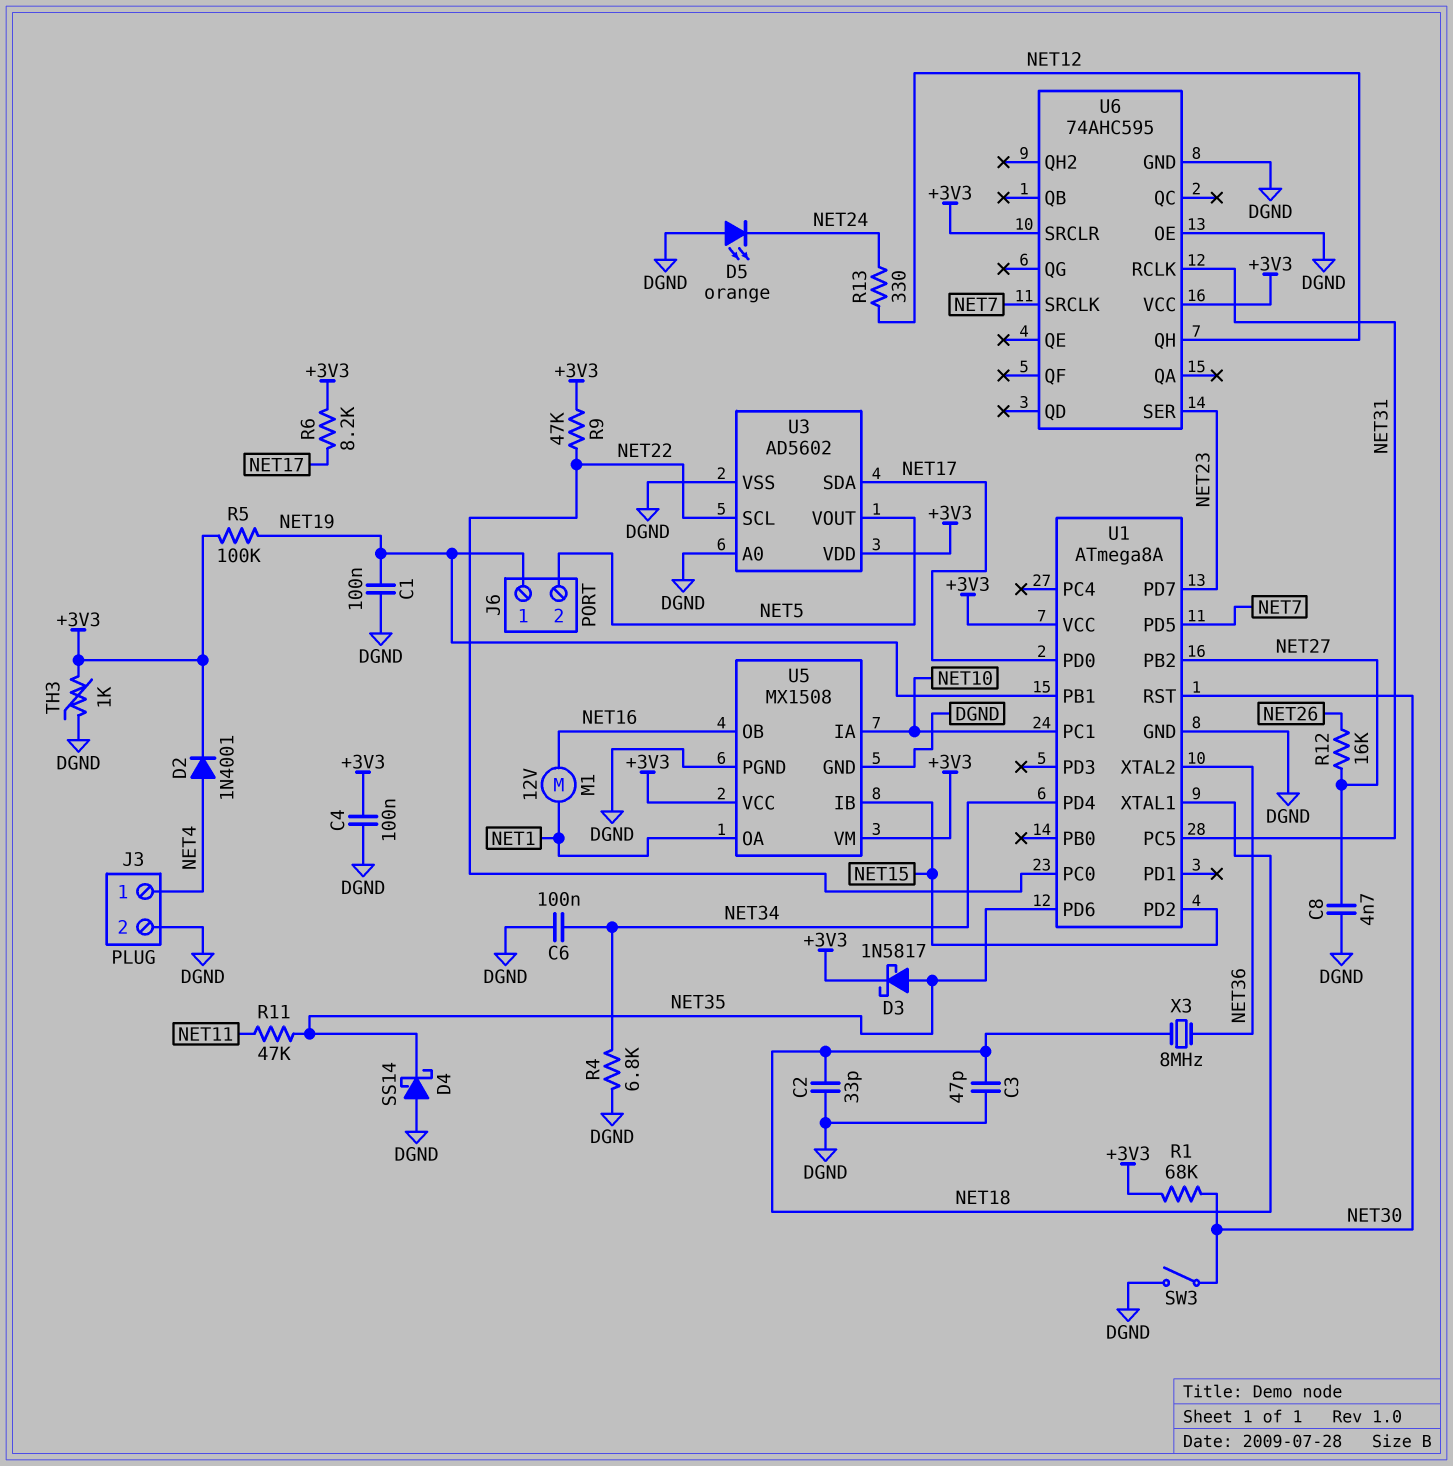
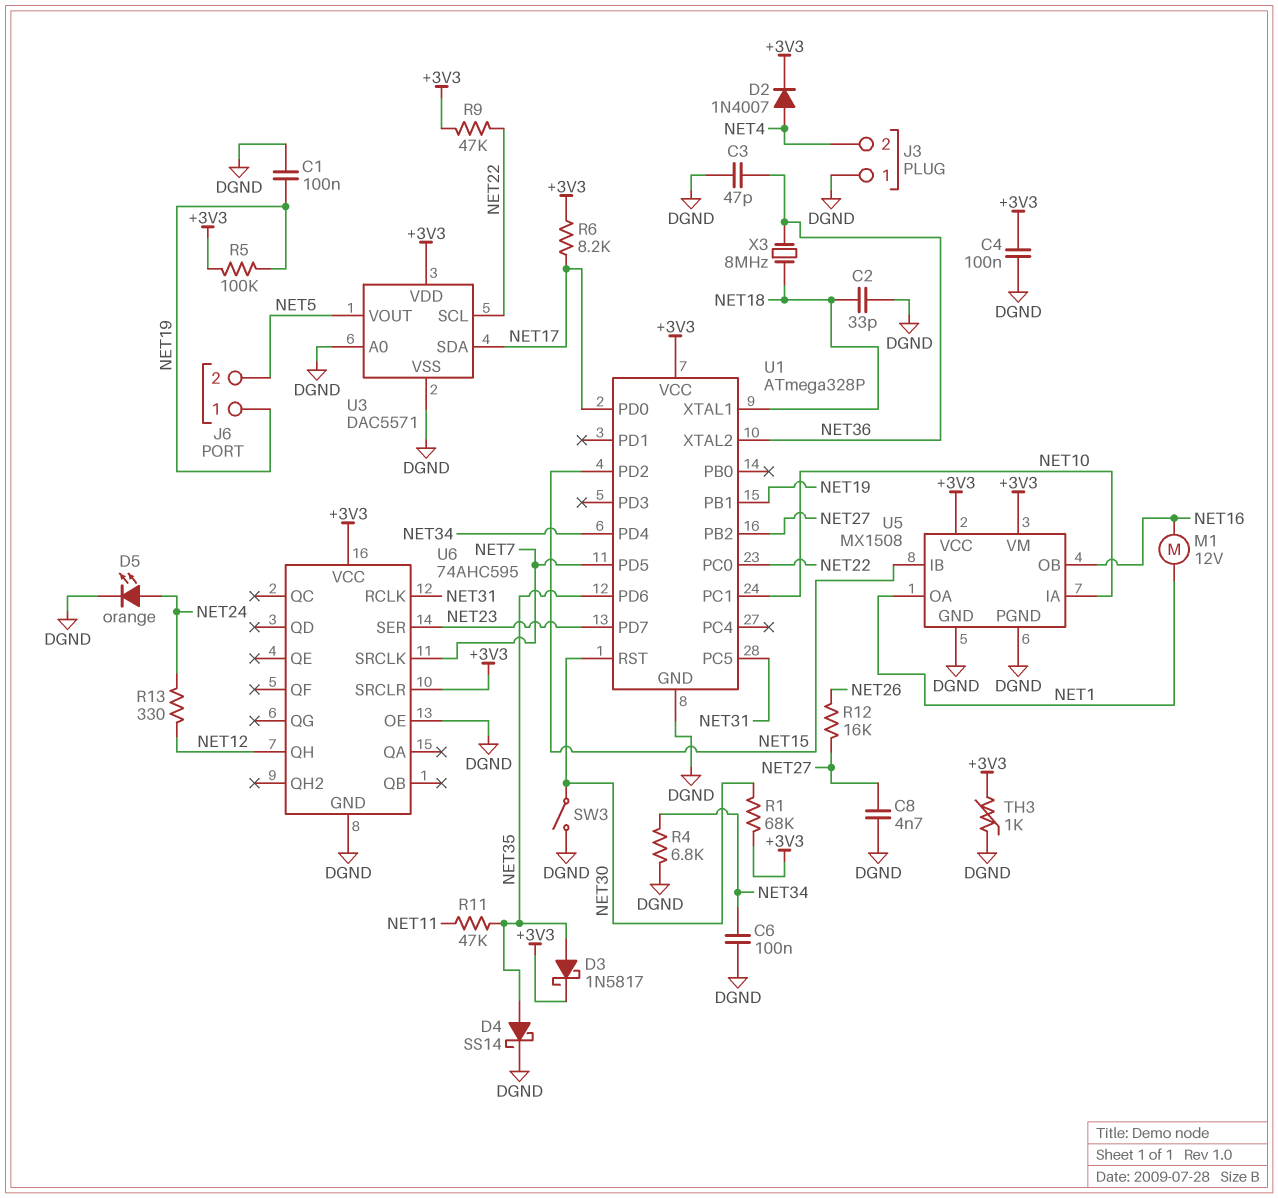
C3: 47pF (DGND, NET18) -> 47pF (DGND, NET36)
D2: diode 1N4001 (A NET4, K +3V3) -> diode 1N4007 (A NET4, K +3V3)
D4: schottky SS14 (A DGND, K NET35) -> schottky SS14 (A NET35, K DGND)
D5: LED orange (A DGND, K NET24) -> LED orange (A NET24, K DGND)
J3 pin 1: NET4 -> DGND
J3 pin 2: DGND -> NET4
U1: ATmega8A -> ATmega328P
U3: AD5602 -> DAC5571

